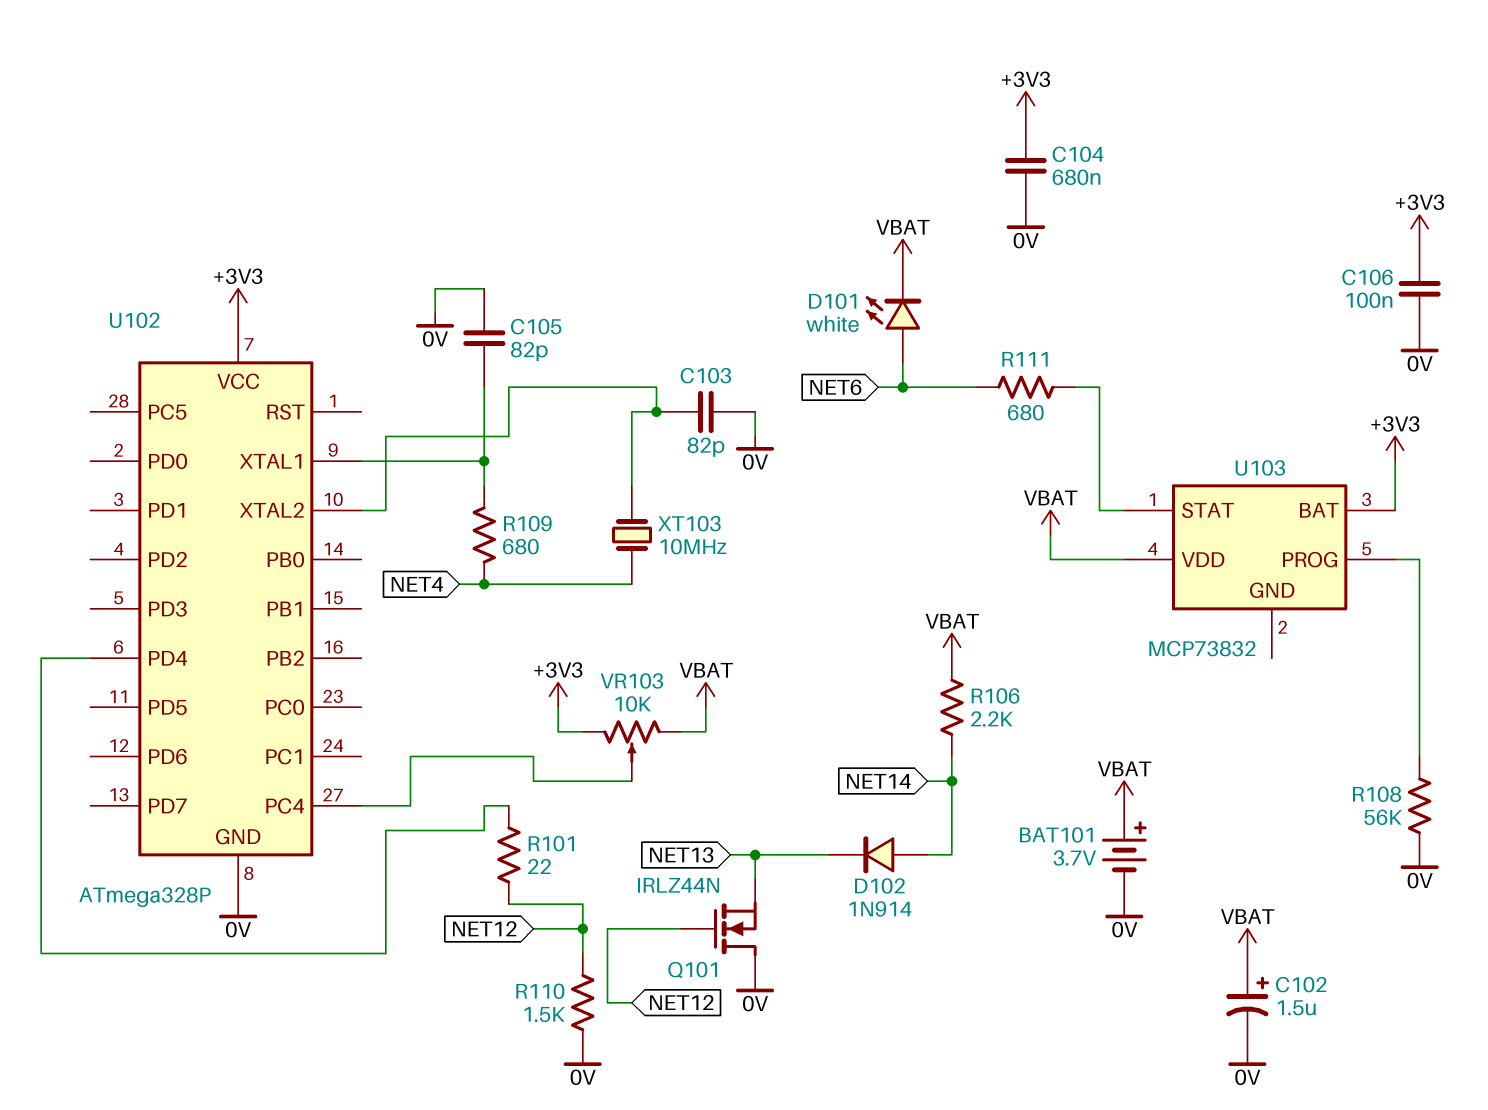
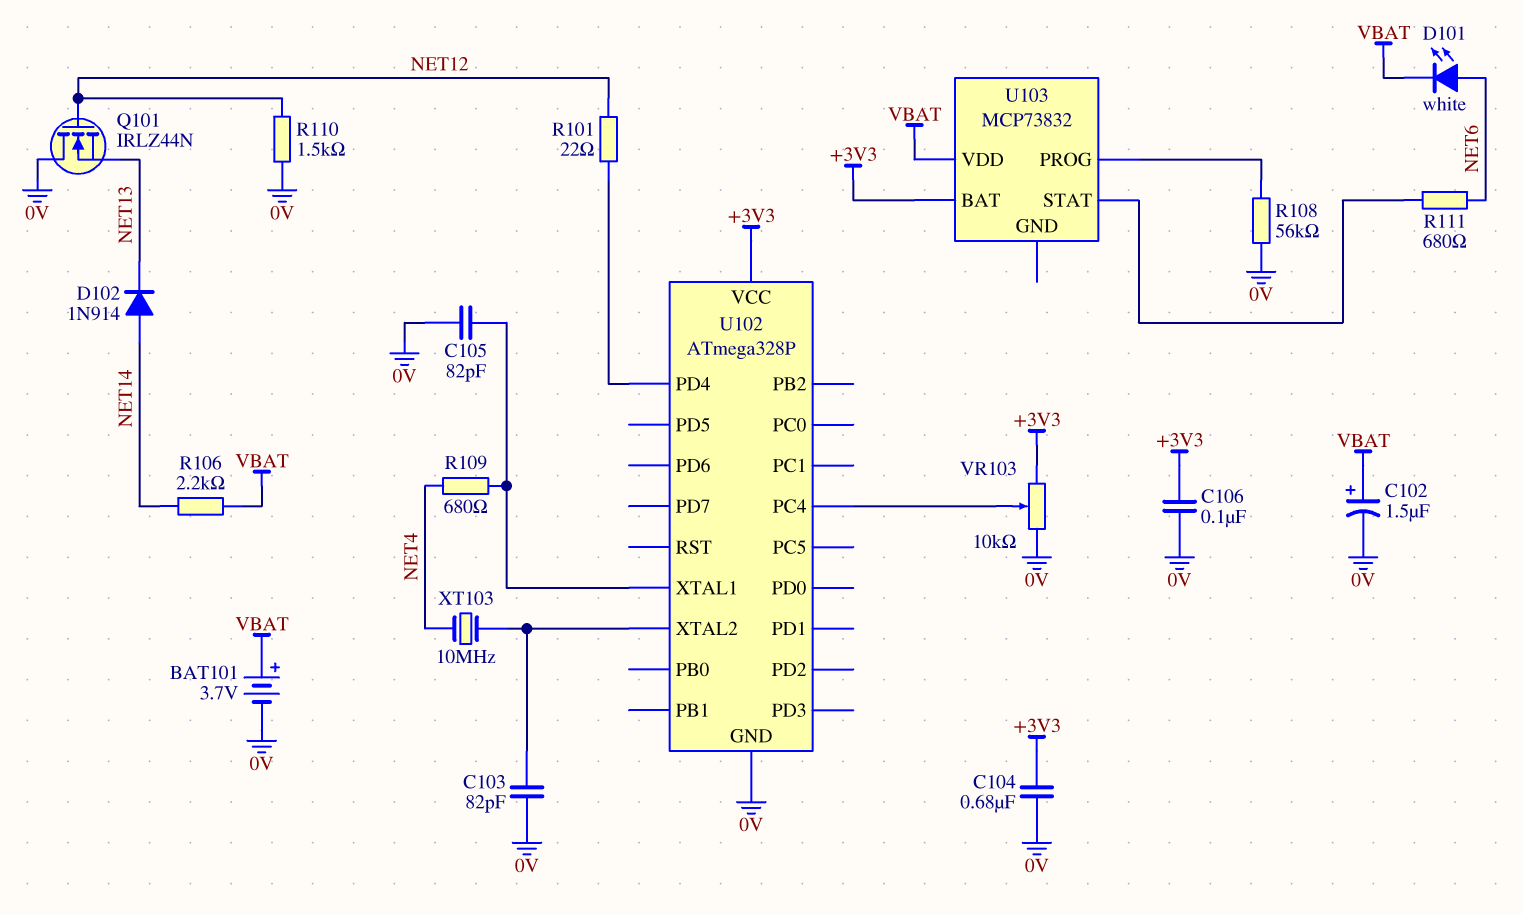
VR103: 10k (+3V3, VBAT, wiper U102/PC4) -> 10k (+3V3, 0V, wiper U102/PC4)

